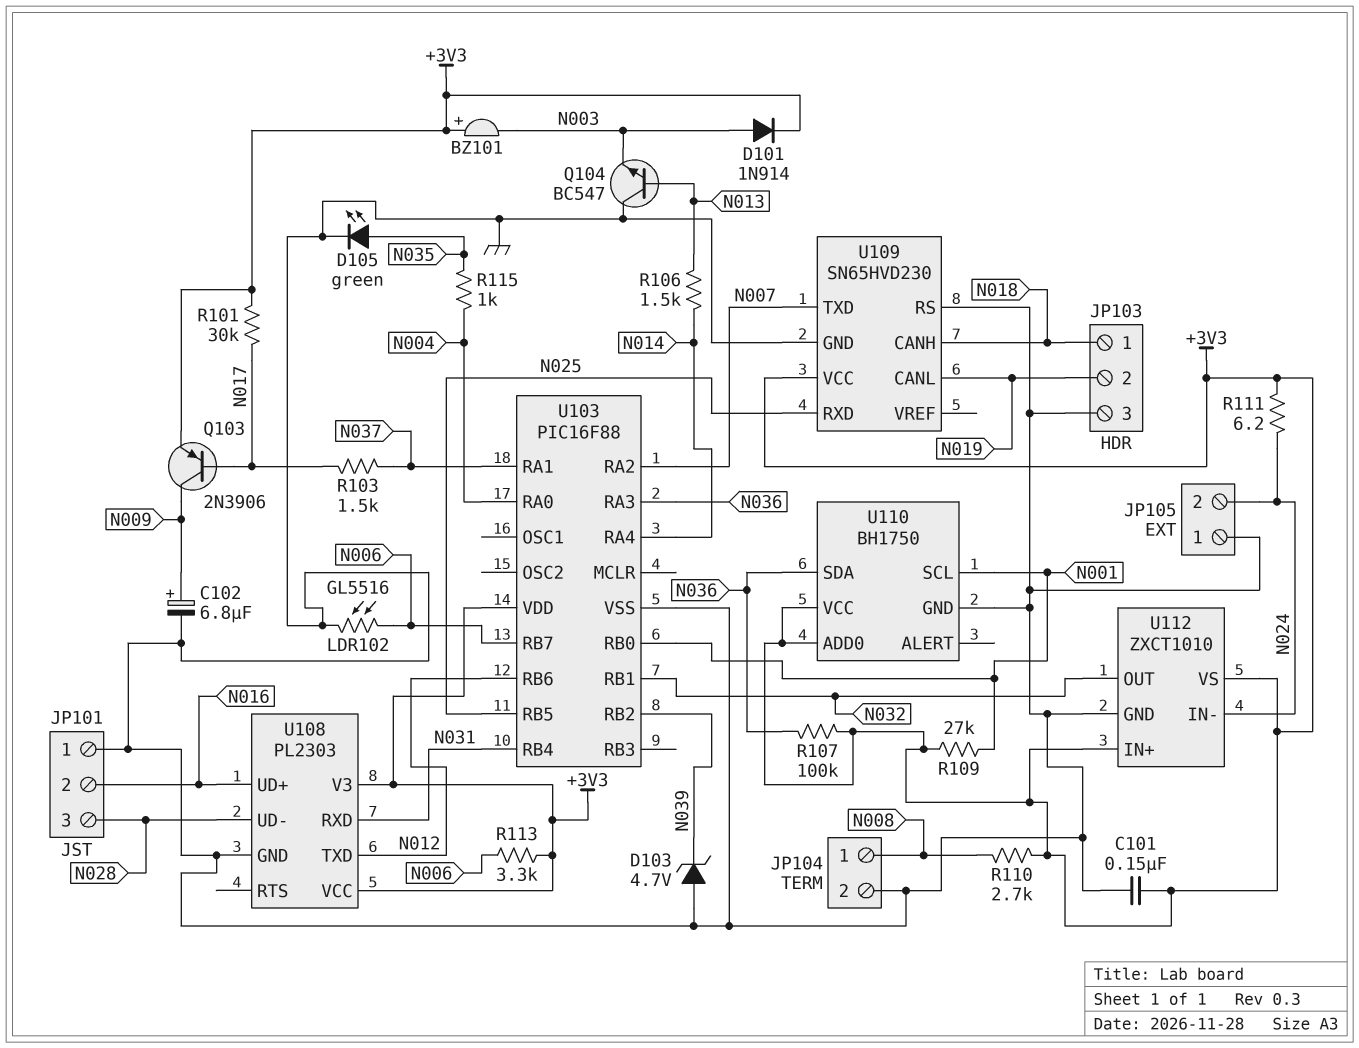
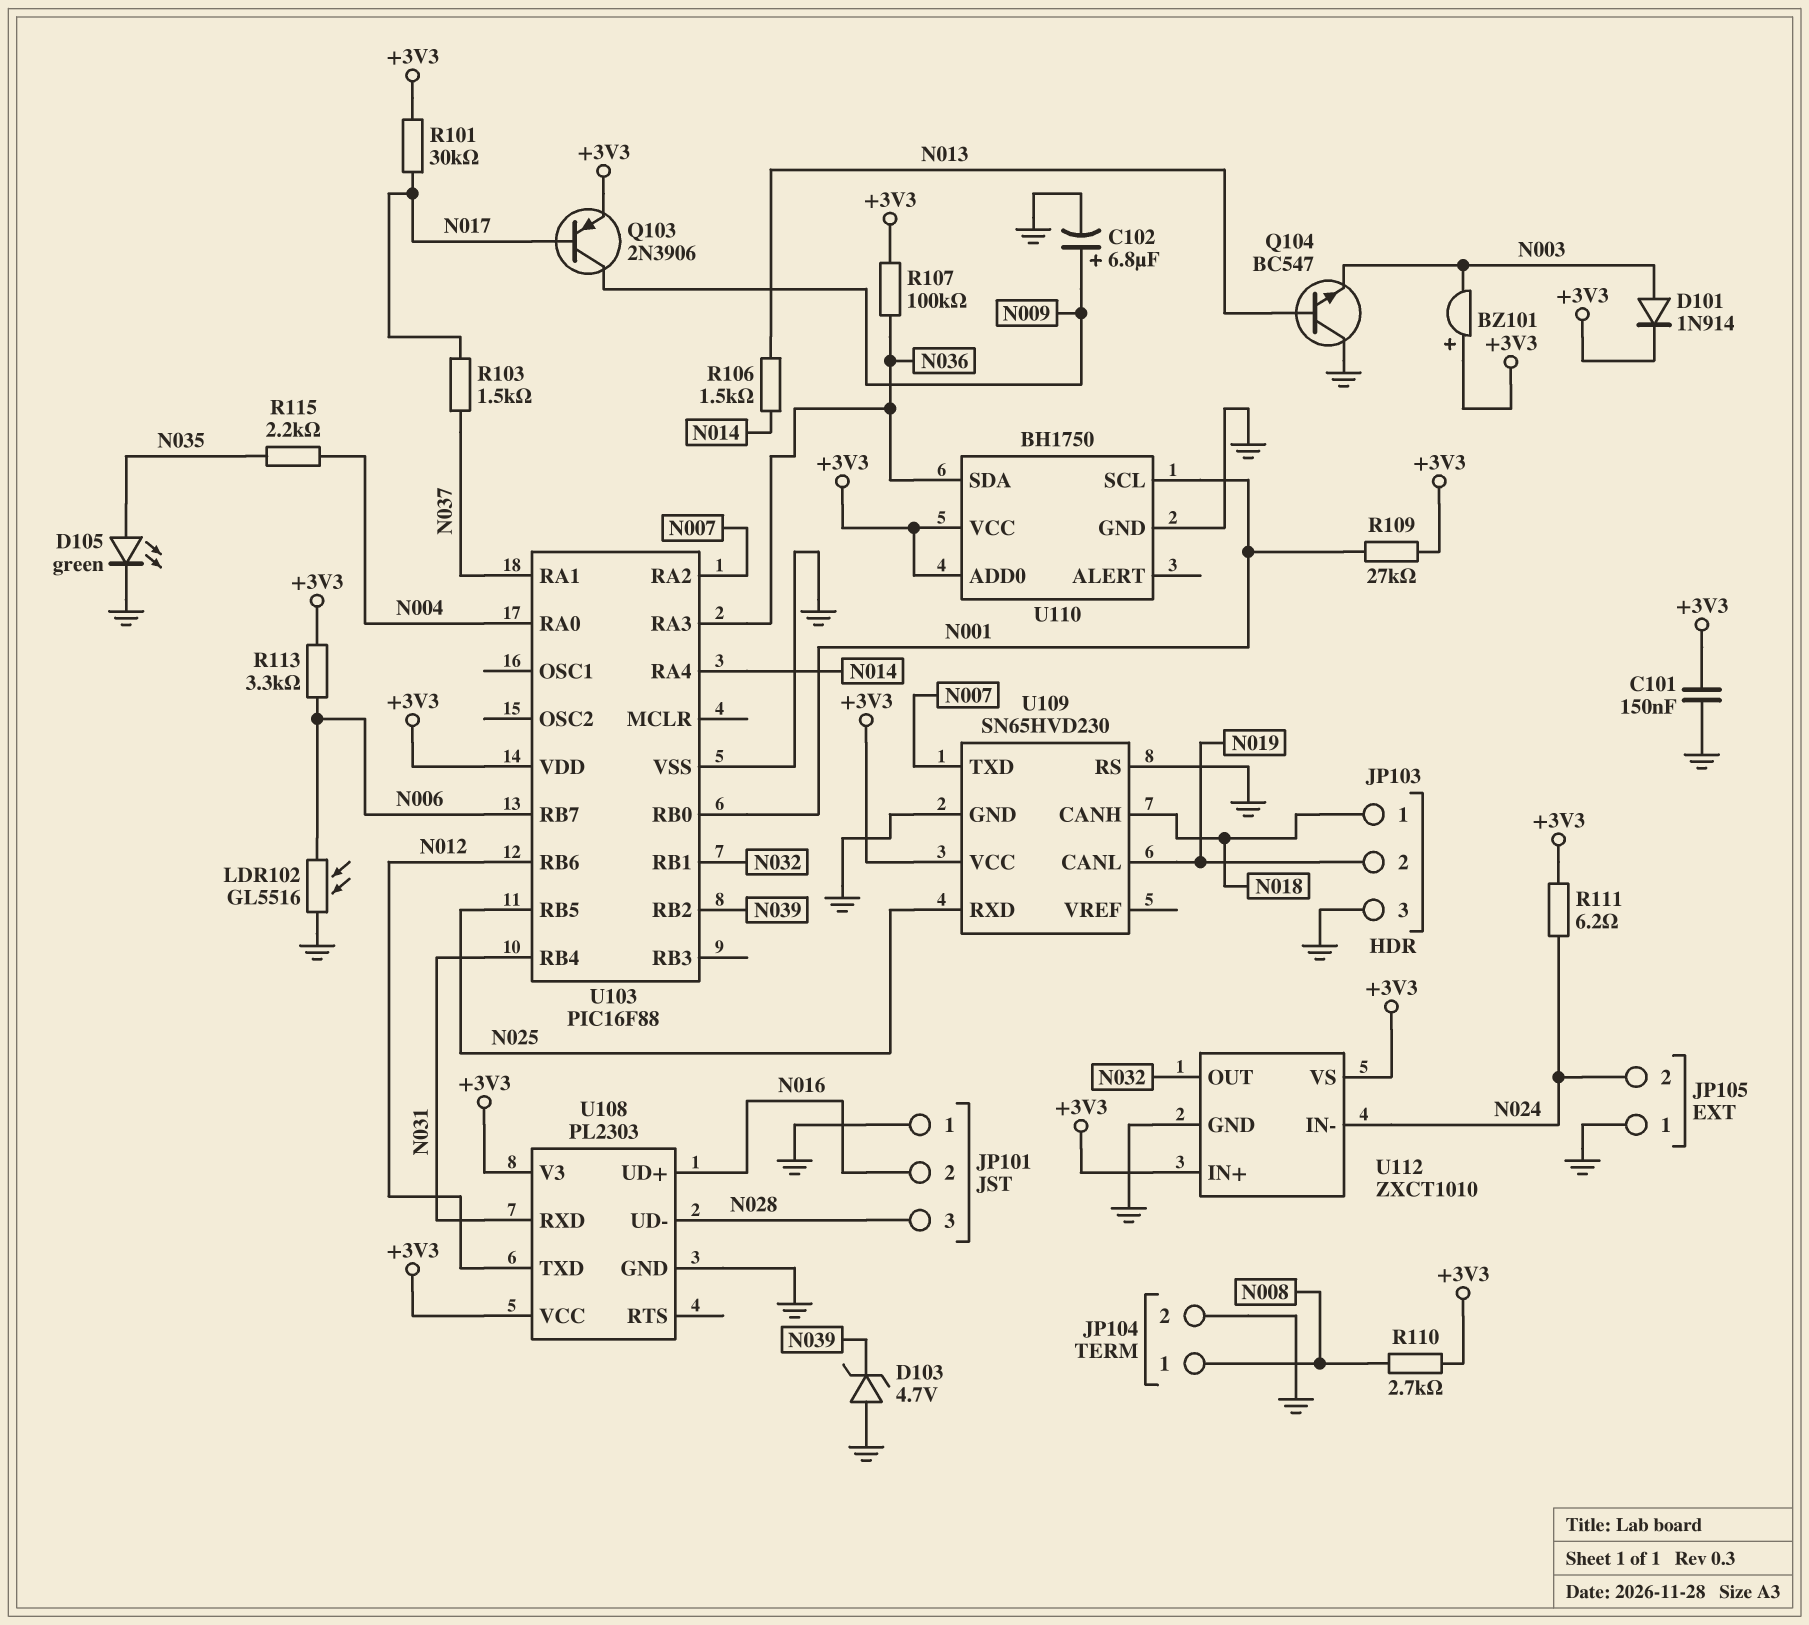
R115: 1k (N004, N035) -> 2.2k (N004, N035)

